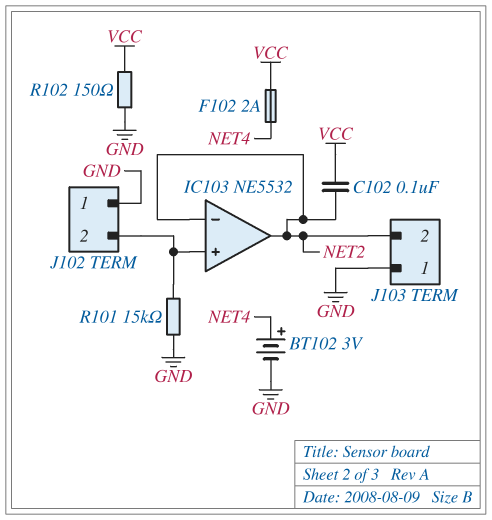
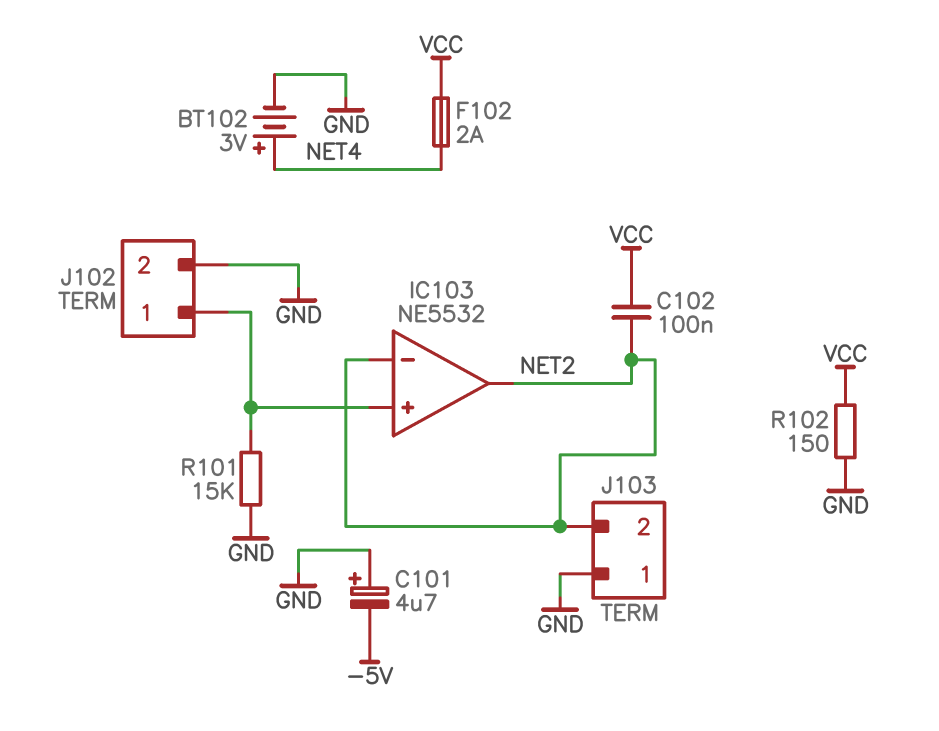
C101: none -> 4.7uF (plus GND, minus -5V)
J102 pin 1: GND -> IC103/in+
J102 pin 2: IC103/in+ -> GND

